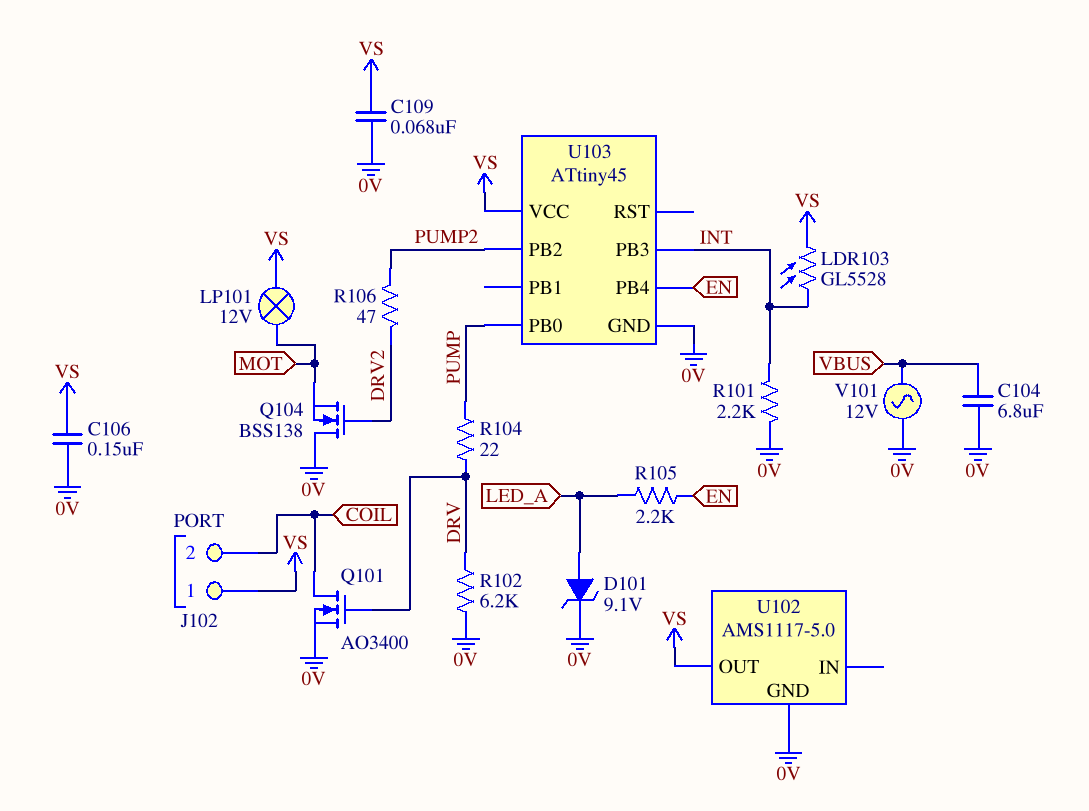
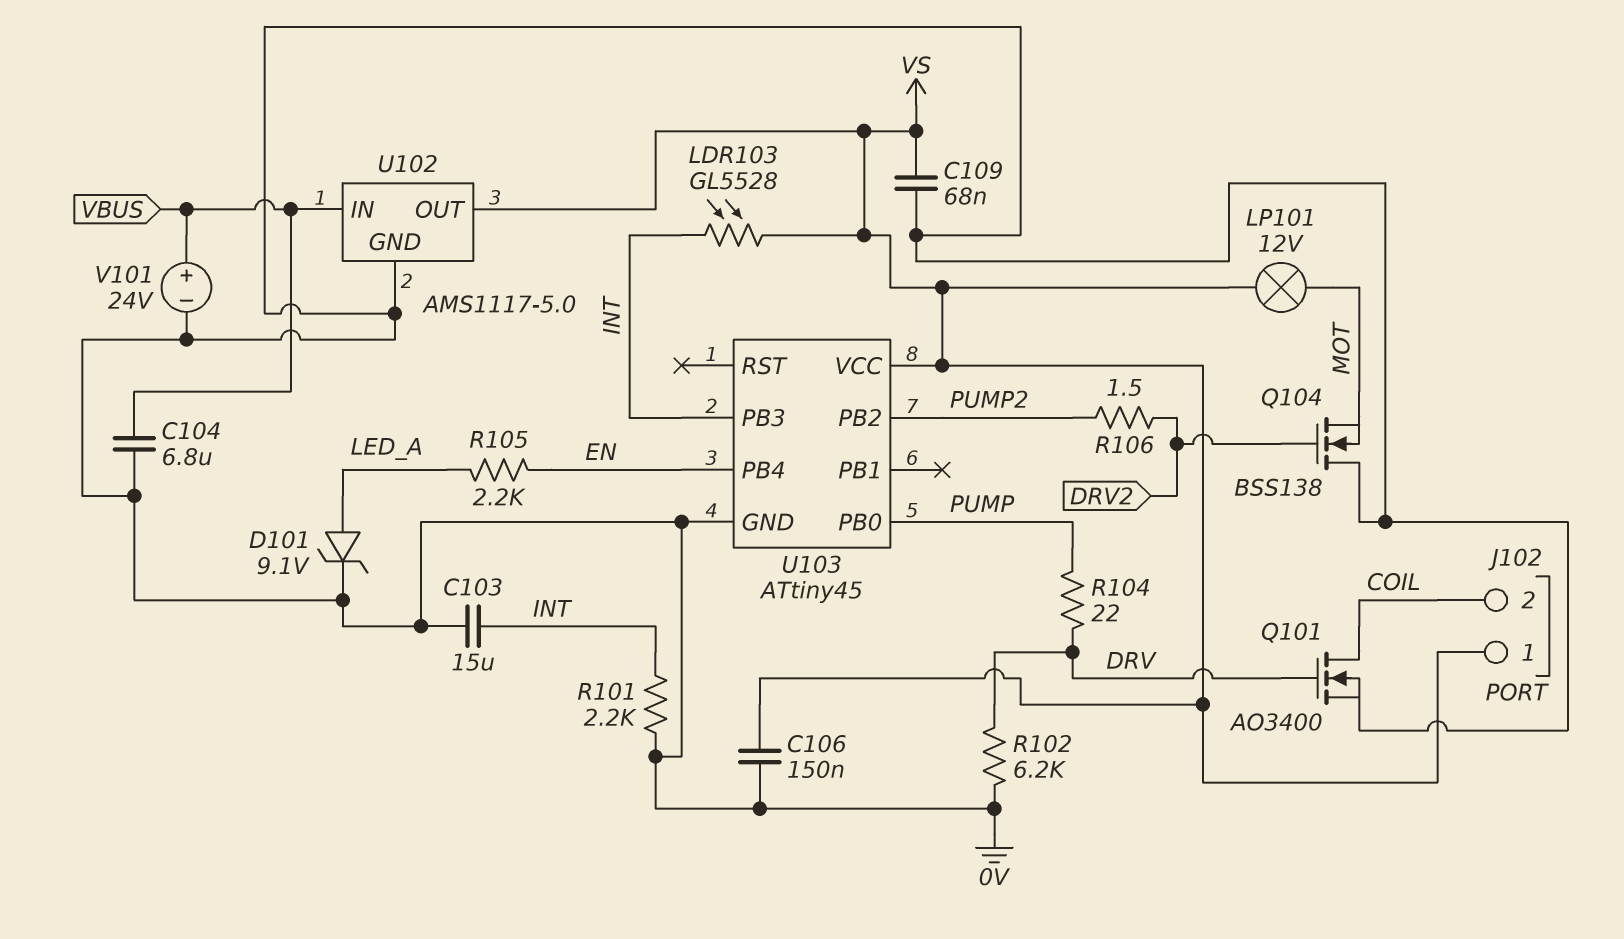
C103: none -> 15uF (0V, INT)
R106: 47 (DRV2, PUMP2) -> 1.5 (DRV2, PUMP2)
U102 pin IN: none -> VBUS
V101: AC 12V (0V, VBUS) -> 24V (plus VBUS, minus 0V)

